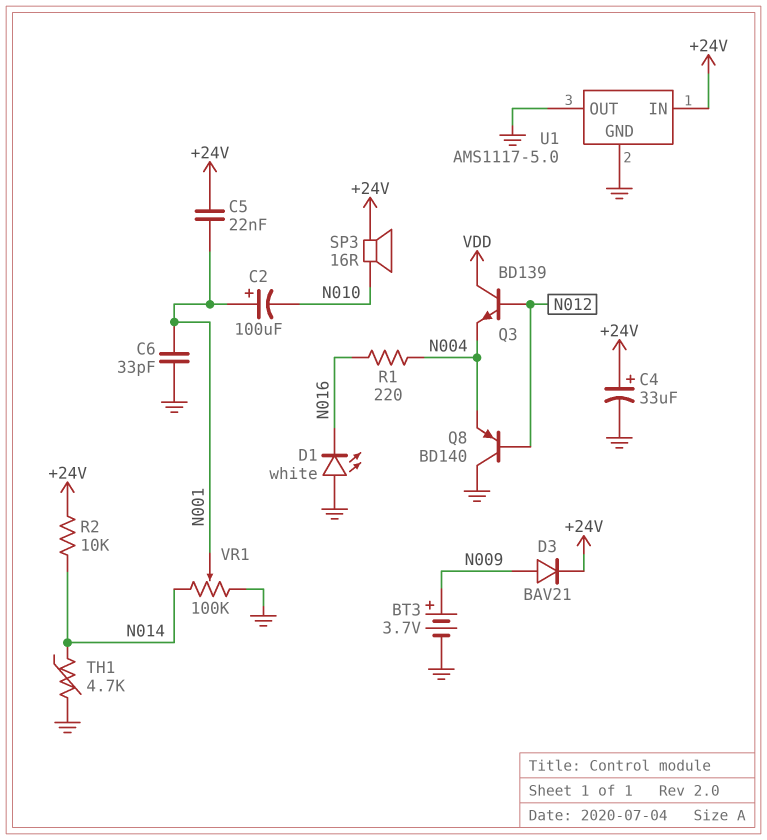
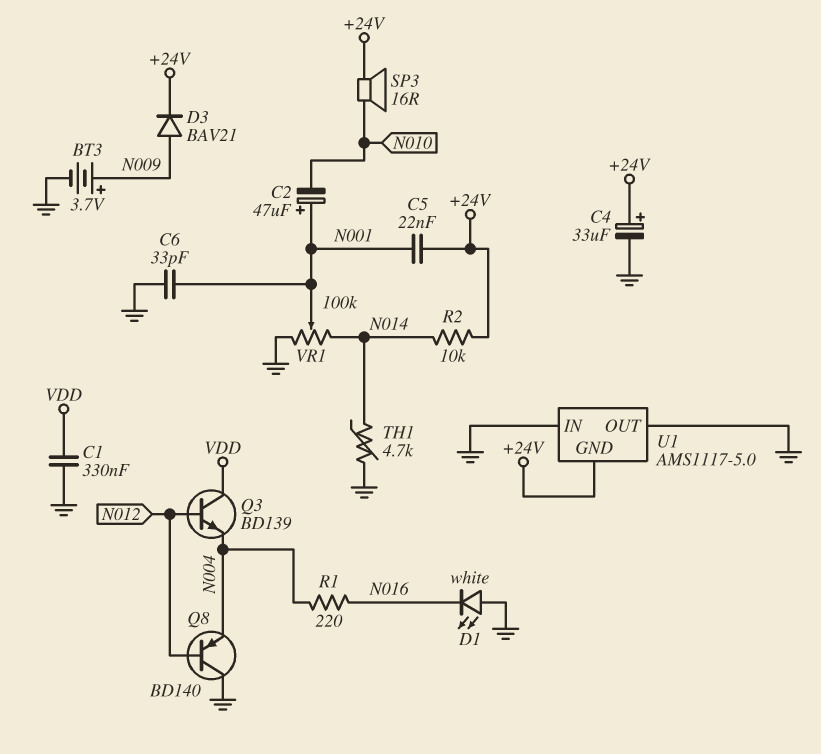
C1: none -> 330nF (GND, VDD)
C2: 100uF (plus N001, minus N010) -> 47uF (plus N001, minus N010)
U1 pin GND: GND -> +24V
U1 pin IN: +24V -> GND

